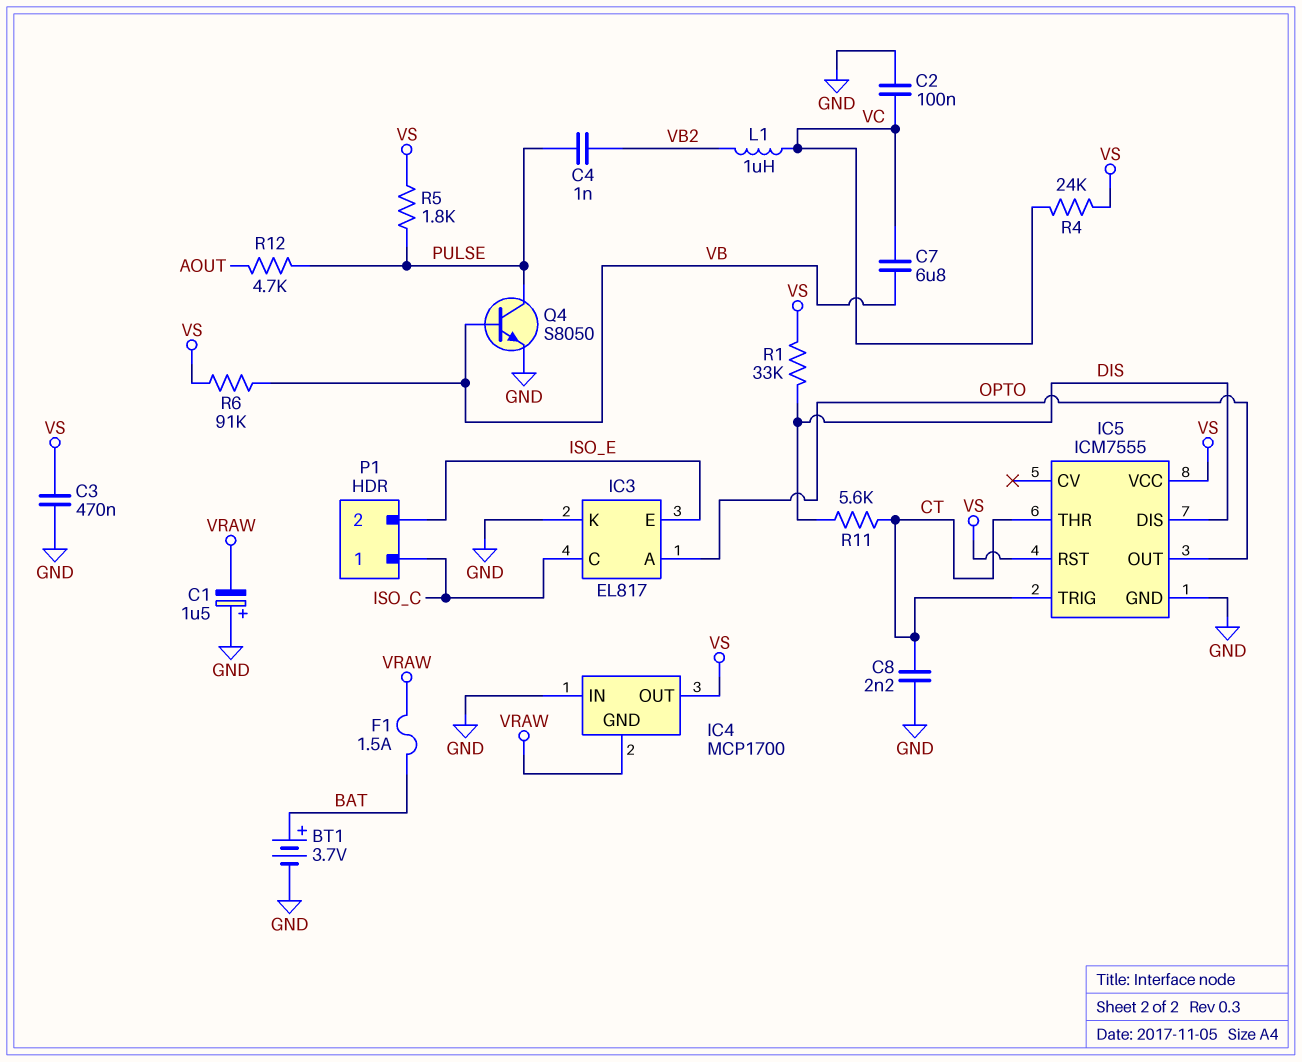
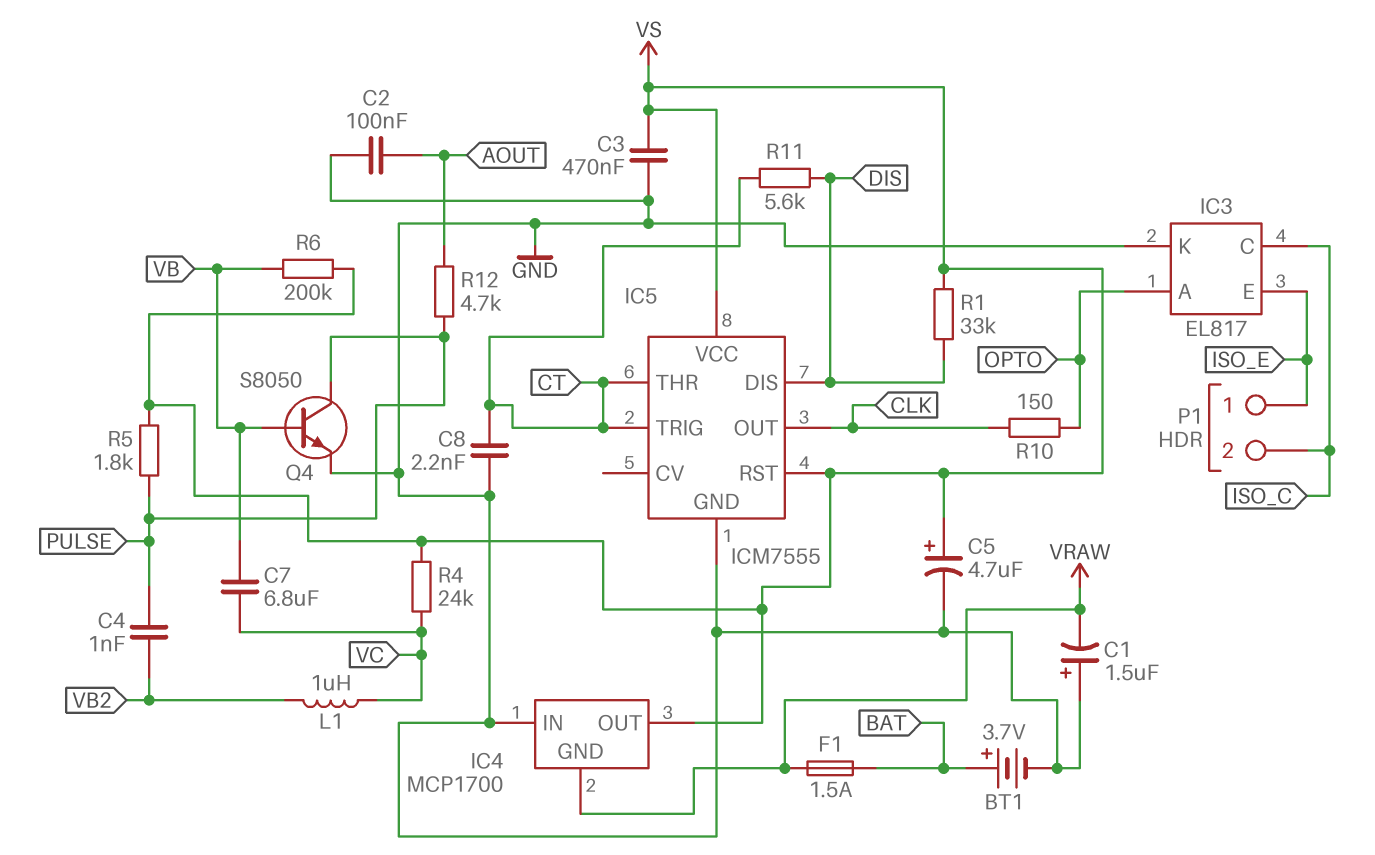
C2: 100nF (GND, VC) -> 100nF (AOUT, GND)
C5: none -> 4.7uF (plus VS, minus GND)
IC5 pin OUT: OPTO -> CLK
P1 pin 1: ISO_C -> ISO_E
P1 pin 2: ISO_E -> ISO_C
R6: 91k (VB, VS) -> 200k (VB, VS)
R10: none -> 150 (CLK, OPTO)

